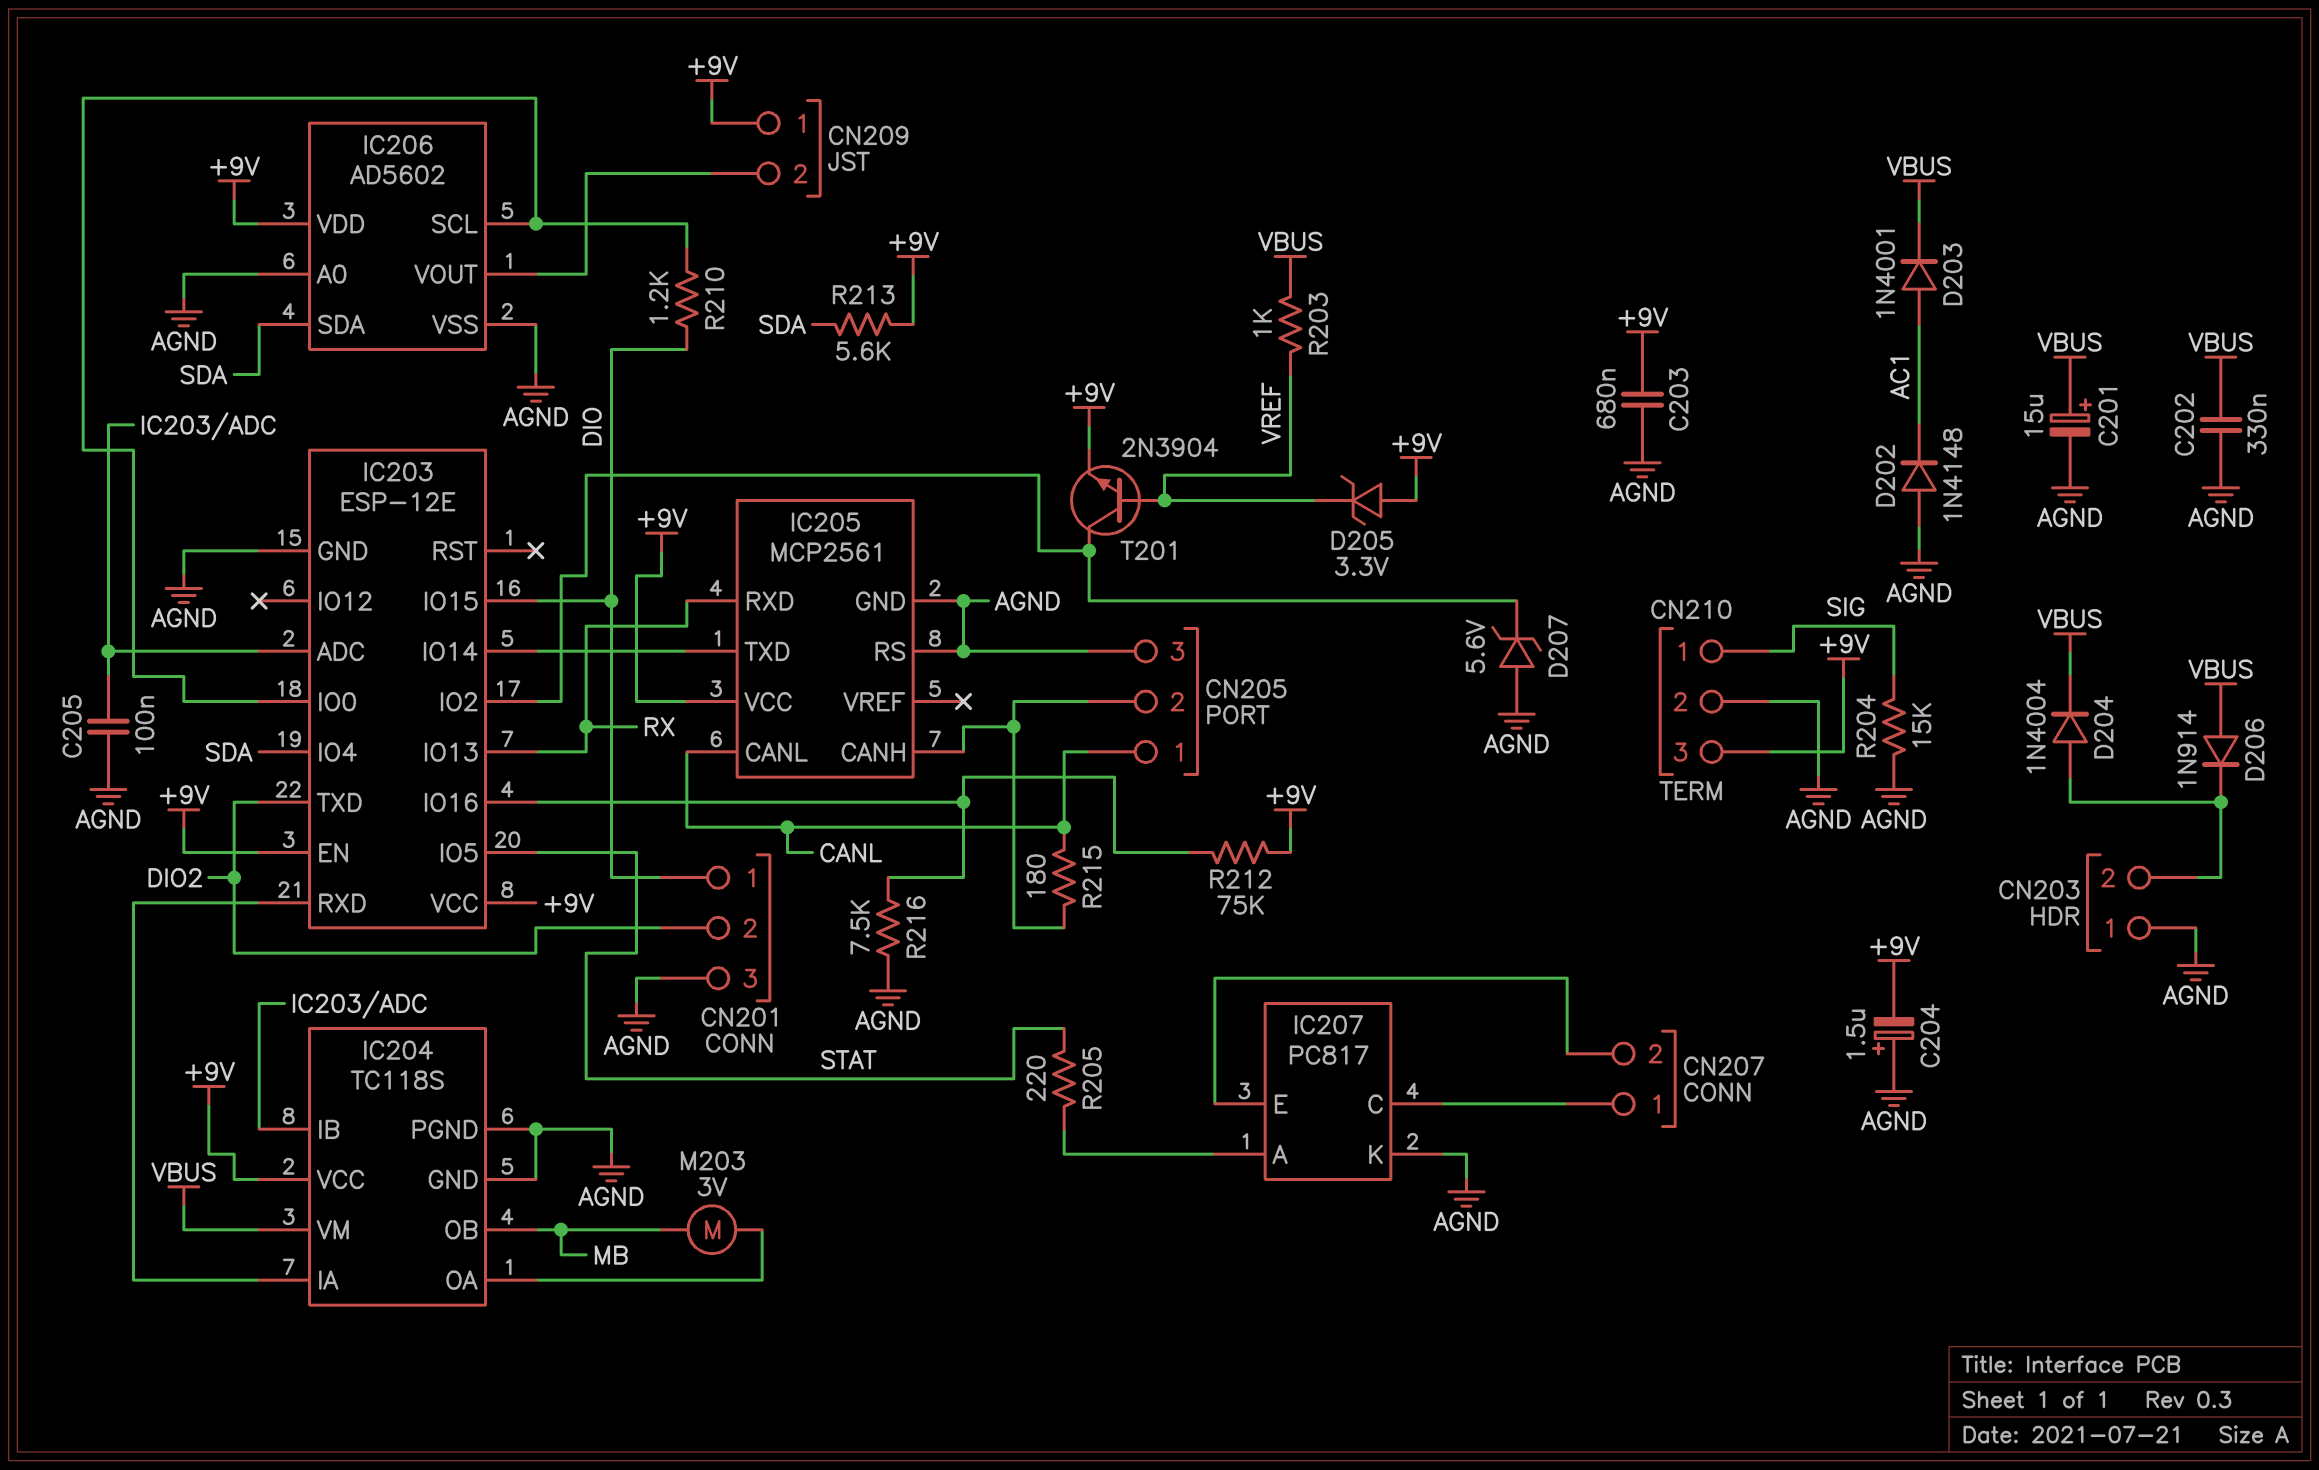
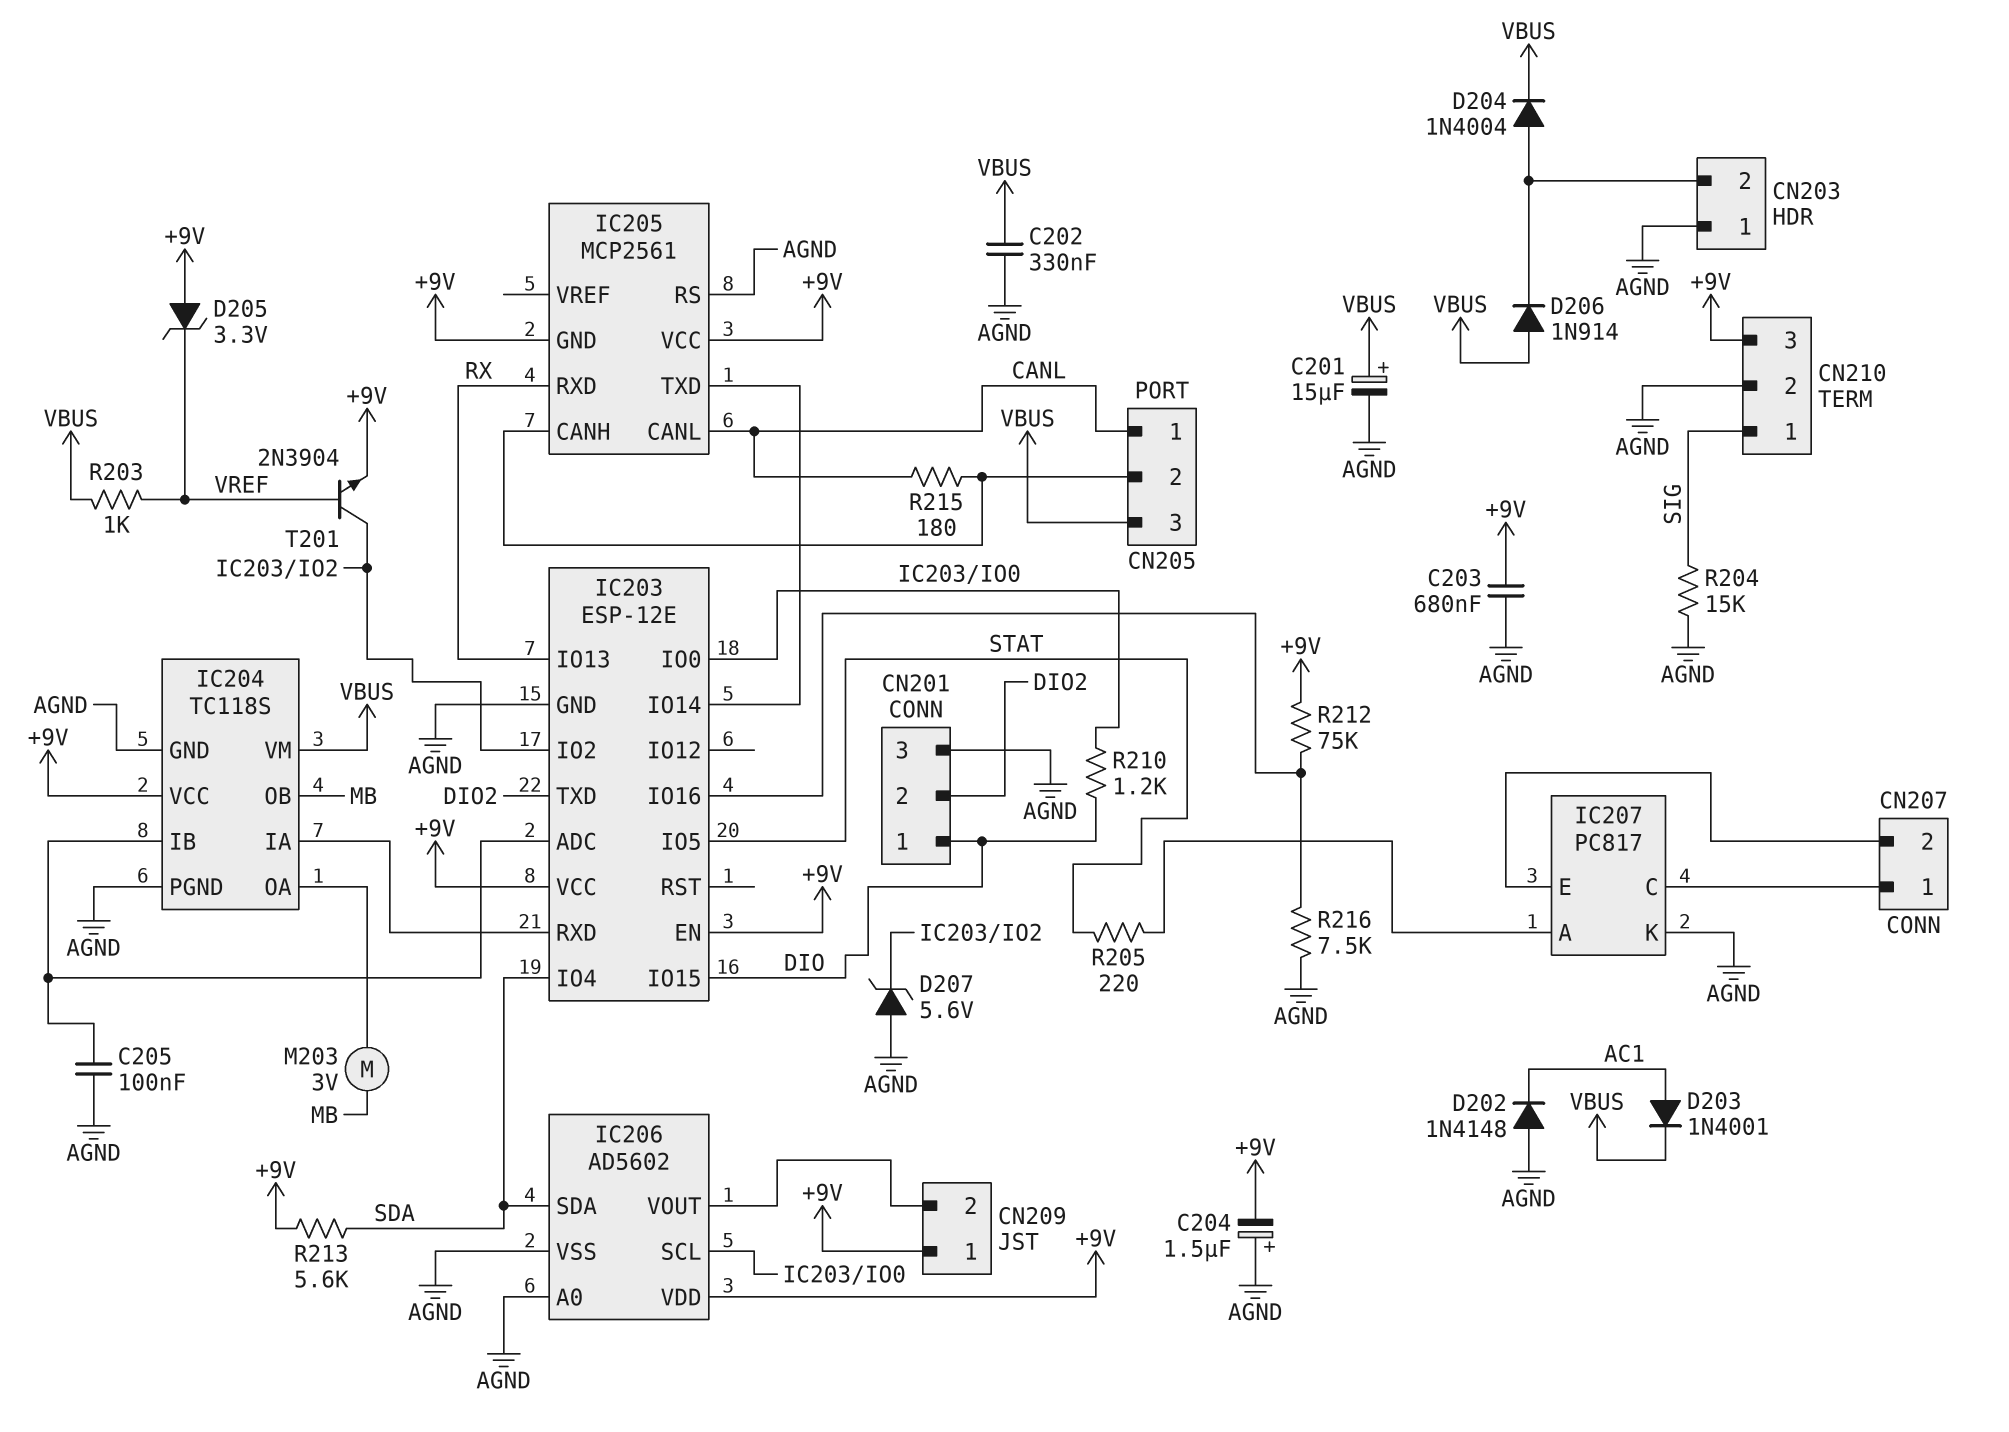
CN205 pin 3: AGND -> VBUS
IC205 pin GND: AGND -> +9V

